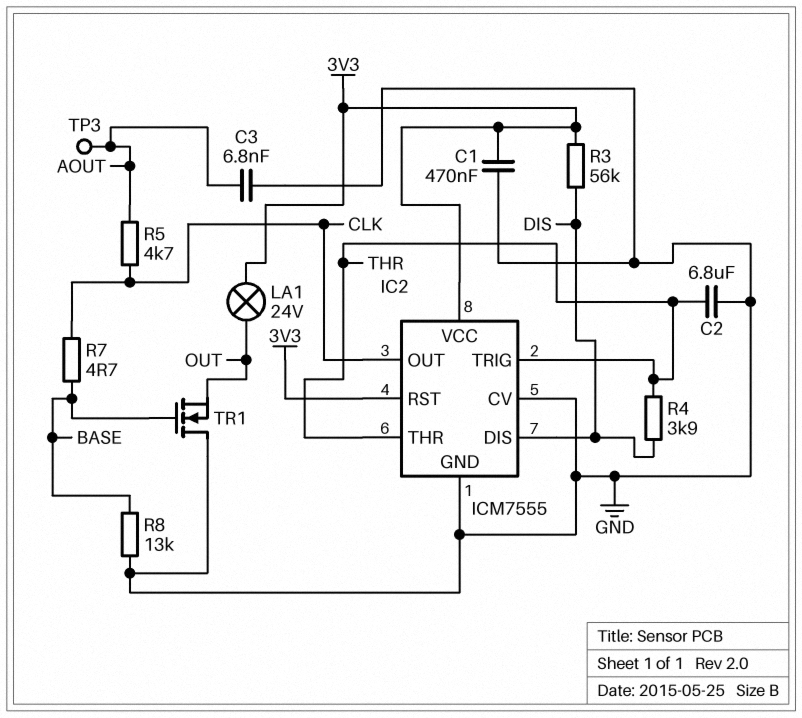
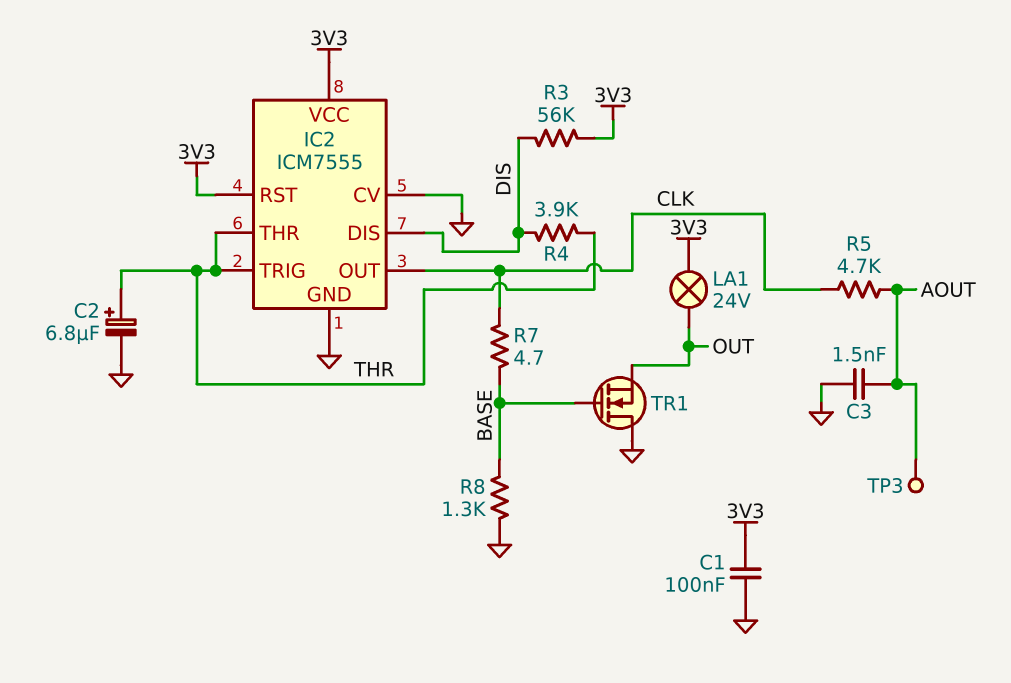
C1: 470nF (3V3, GND) -> 100nF (3V3, GND)
C2: 6.8uF (GND, THR) -> 6.8uF (plus THR, minus GND)
C3: 6.8nF (AOUT, GND) -> 1.5nF (AOUT, GND)
R8: 13k (BASE, GND) -> 1.3k (BASE, GND)

